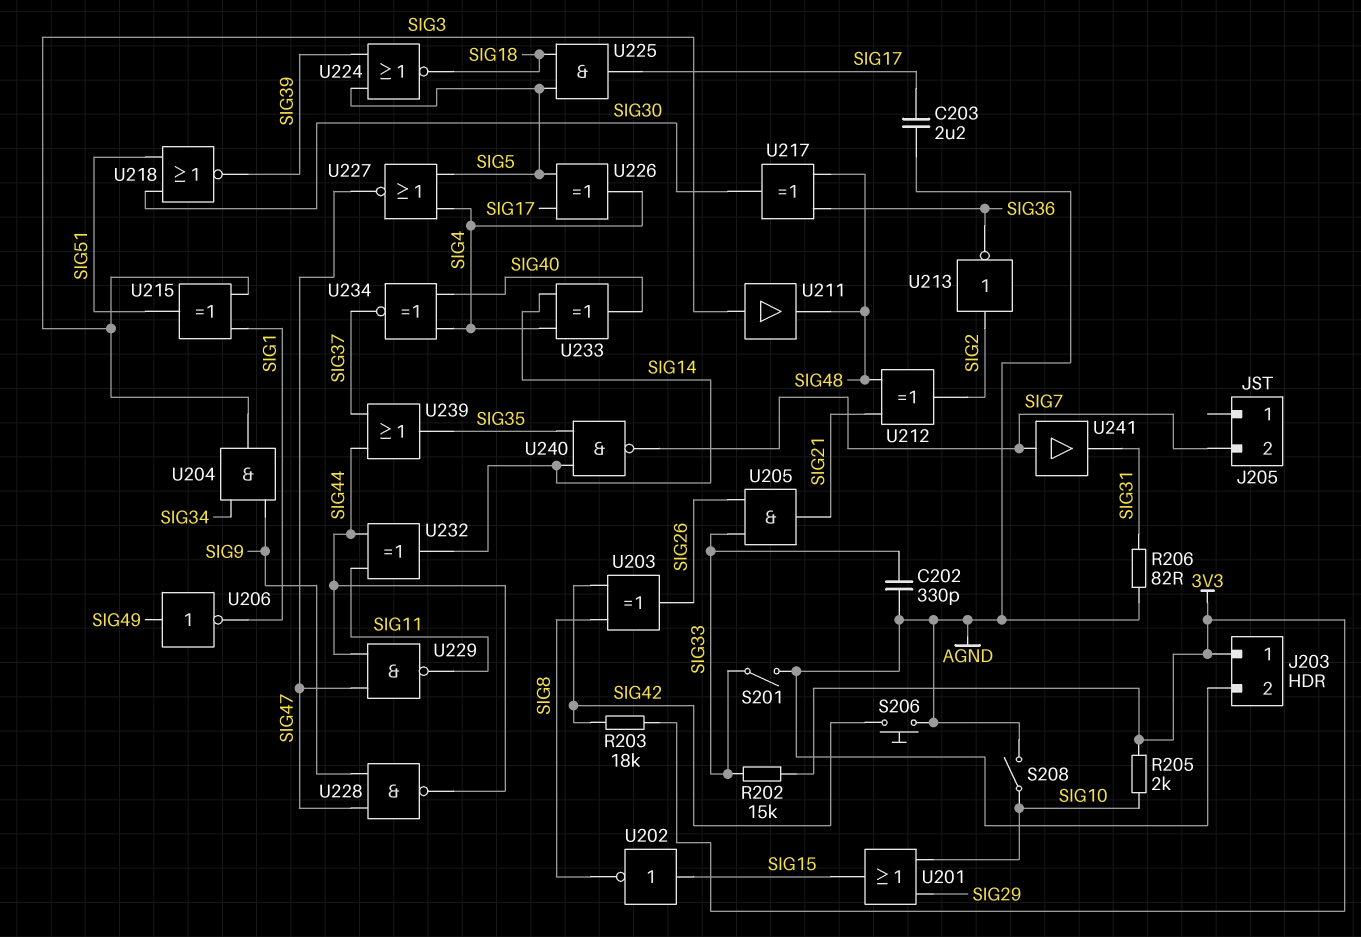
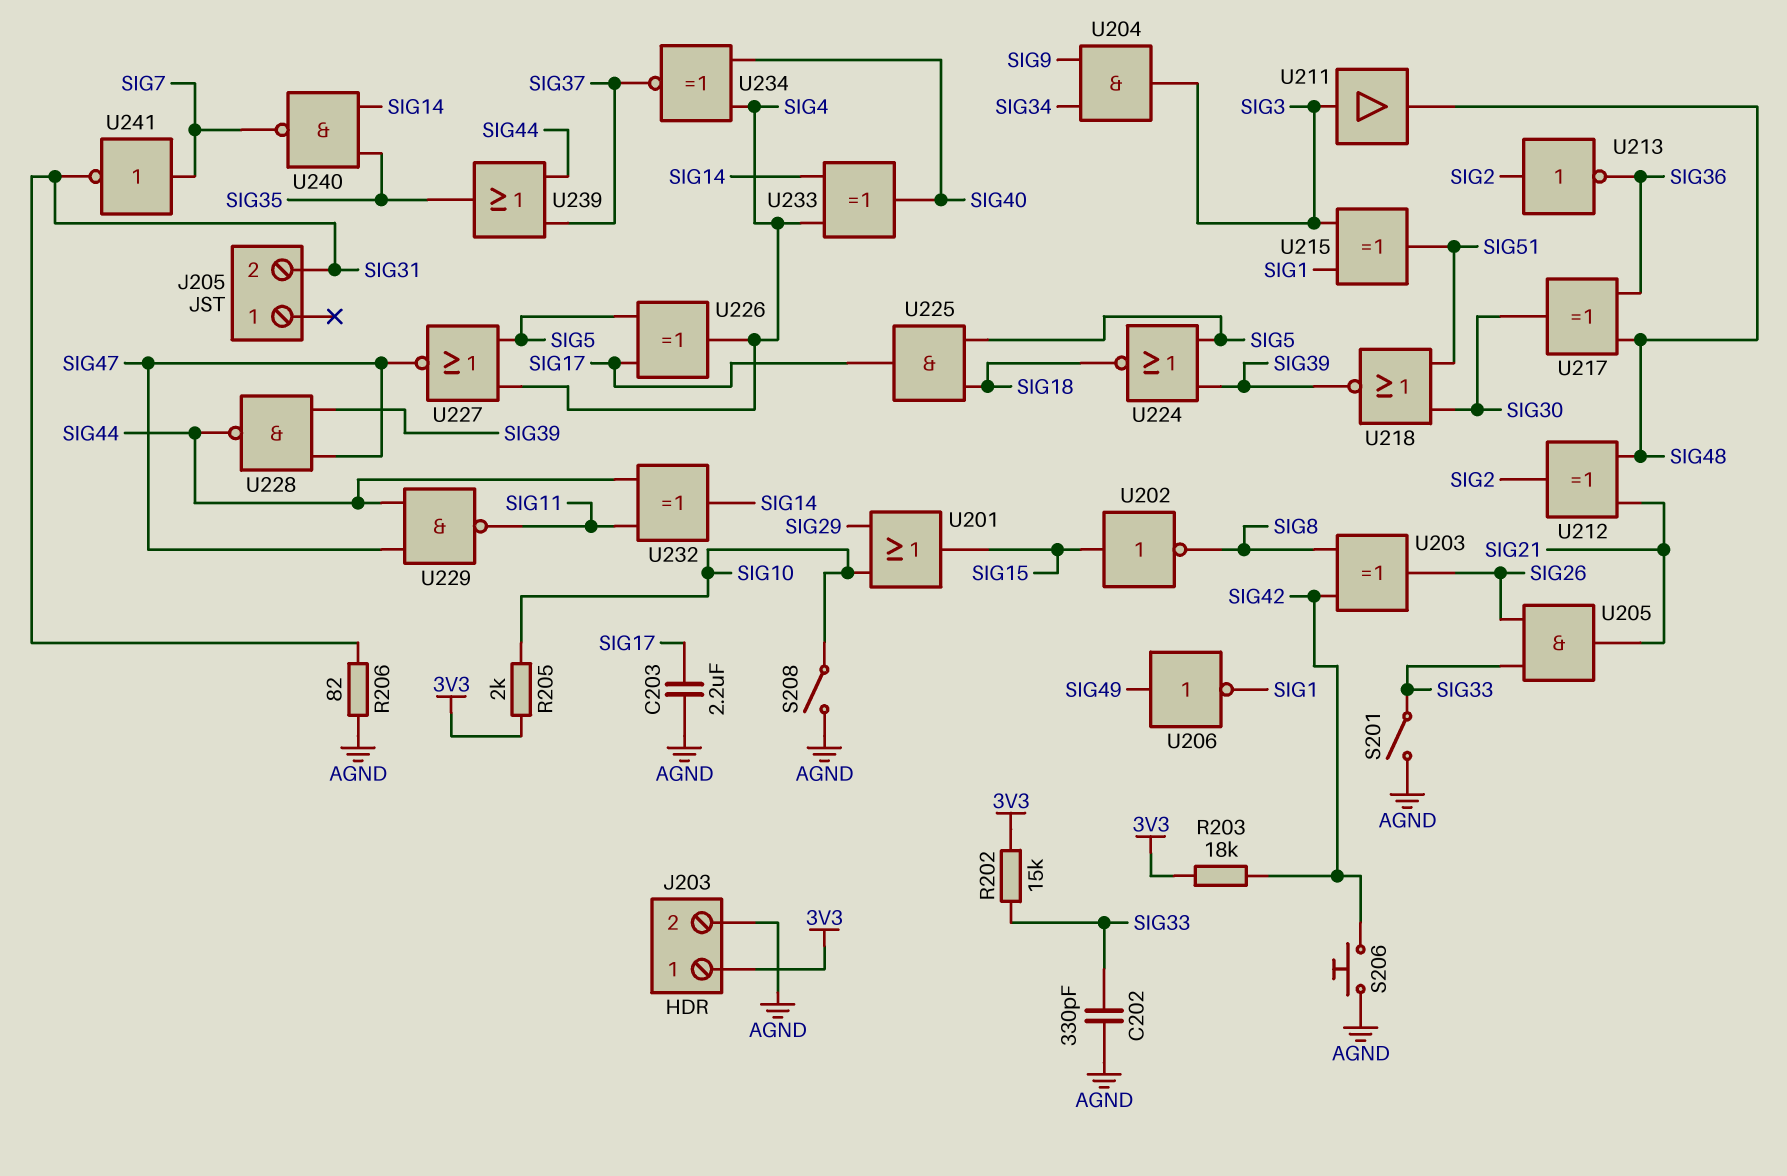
J205 pin 2: SIG7 -> SIG31
U228: NAND (in SIG9, in SIG47, out SIG44) -> NAND (in SIG39, in SIG47, out SIG44)
U241: buffer (in SIG7, out SIG31) -> NOT (in SIG7, out SIG31)

